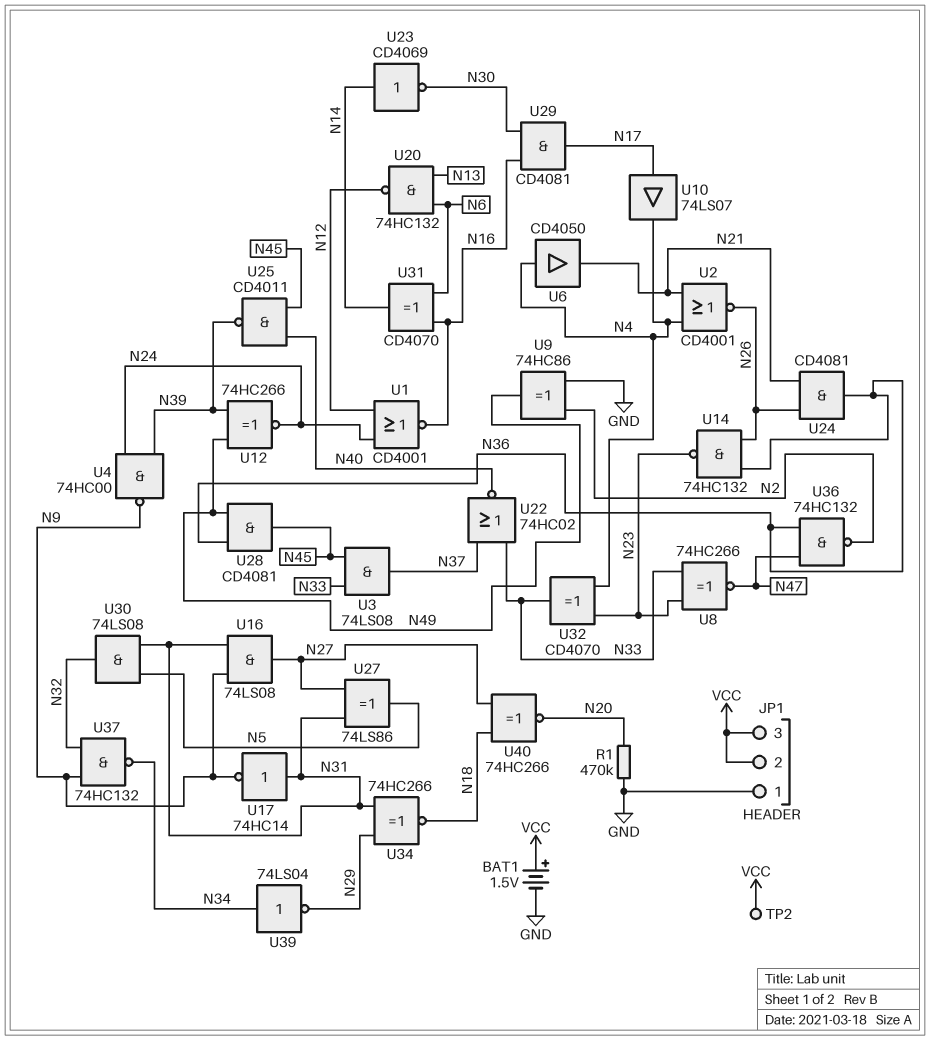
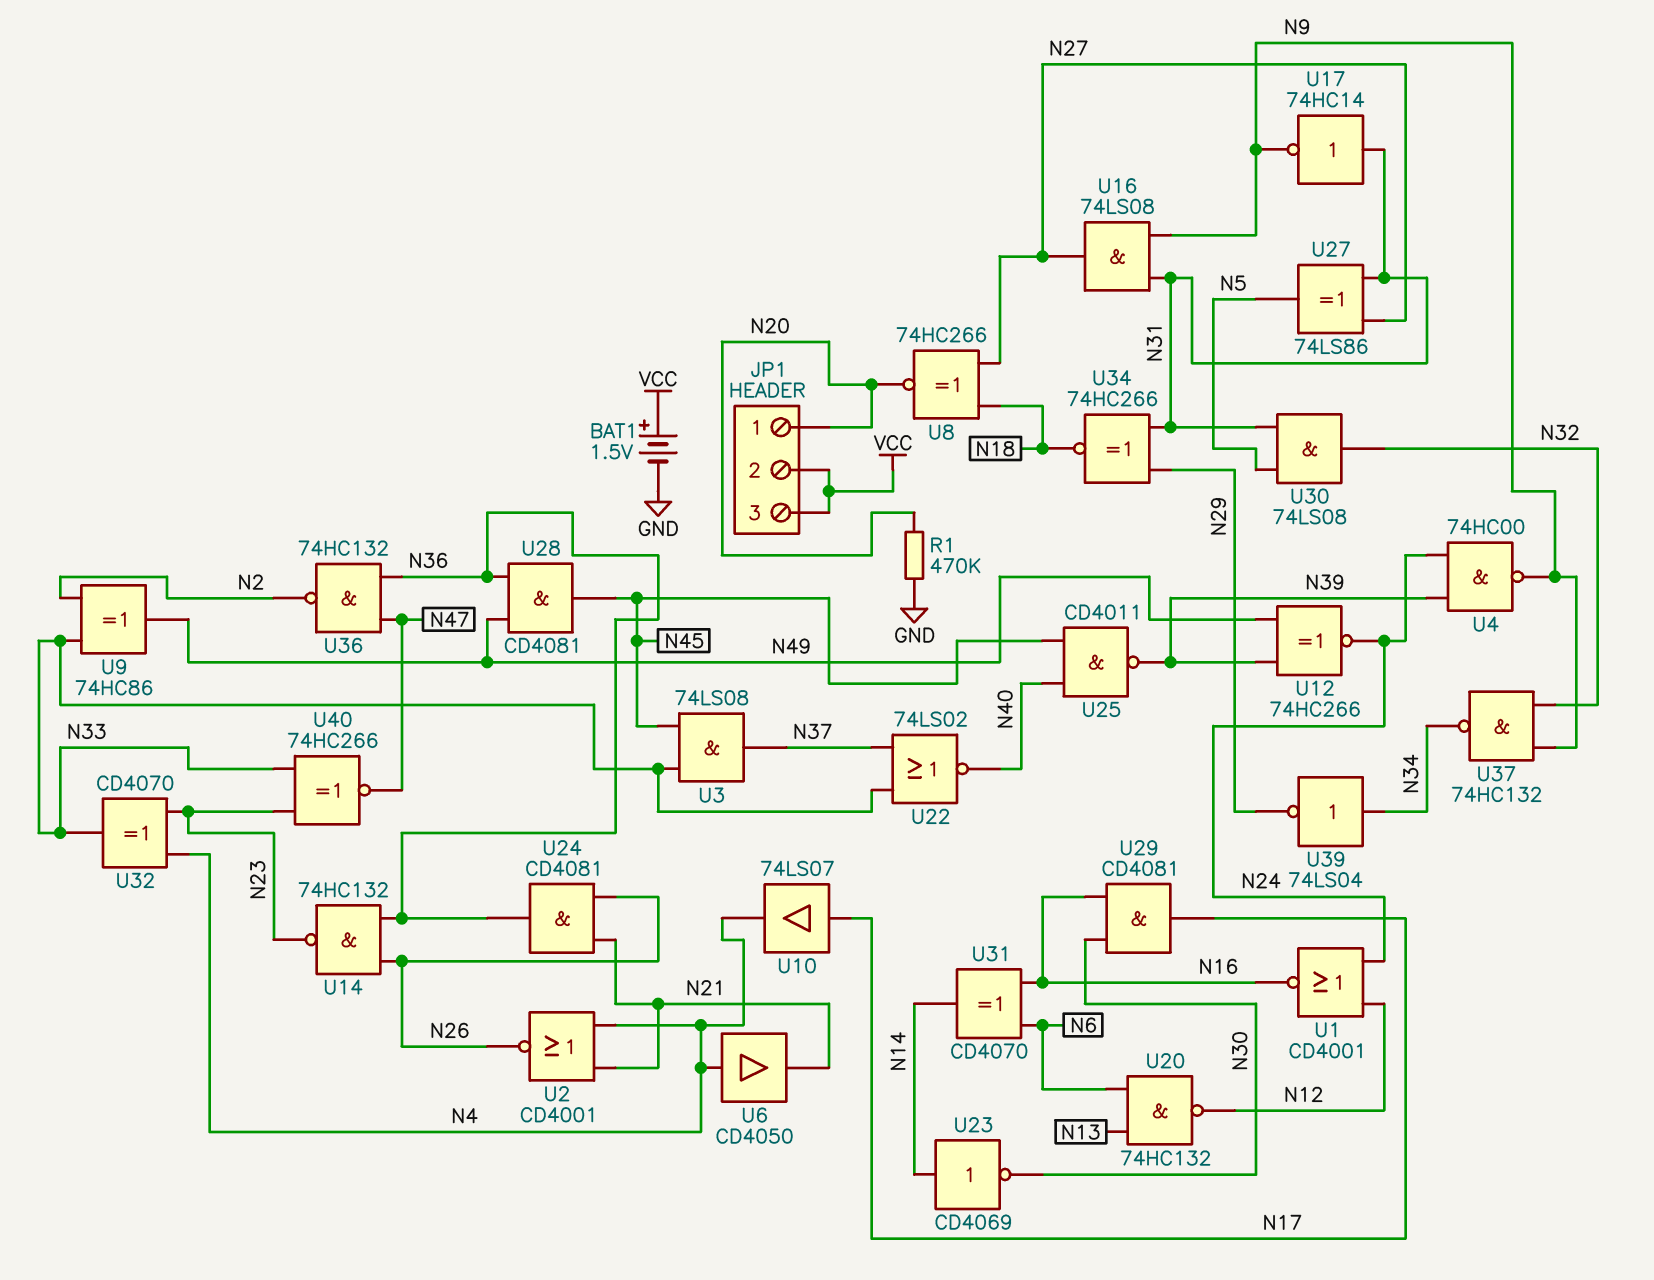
JP1 pin 1: GND -> N20
TP2: test point (VCC) -> none
U8: XNOR 74HC266 (in N23, in N33, out N47) -> XNOR 74HC266 (in N18, in N27, out N20)
U9: XOR 74HC86 (in GND, in N2, out N49) -> XOR 74HC86 (in N2, in N33, out N49)
U22: NOR 74HC02 (in N33, in N37, out N40) -> NOR 74LS02 (in N33, in N37, out N40)
U40: XNOR 74HC266 (in N18, in N27, out N20) -> XNOR 74HC266 (in N23, in N33, out N47)

